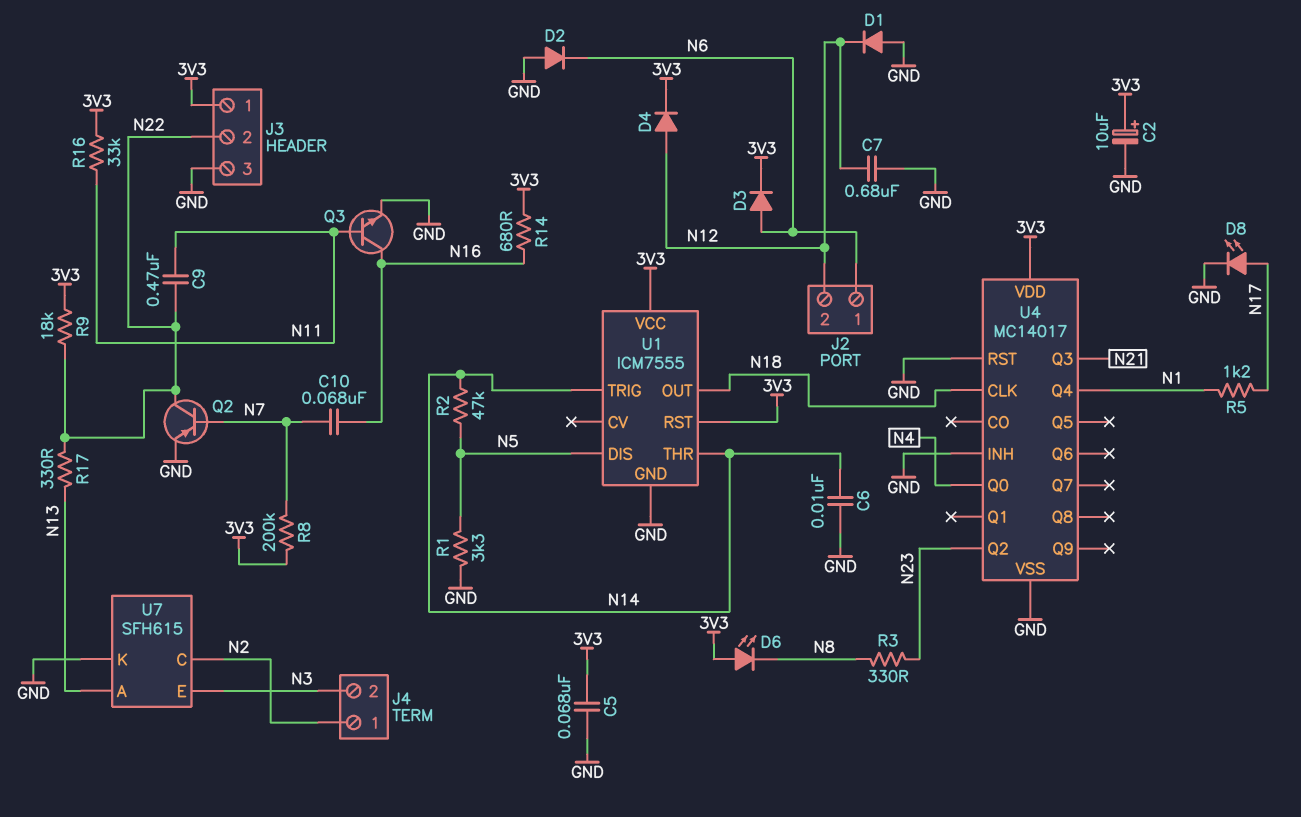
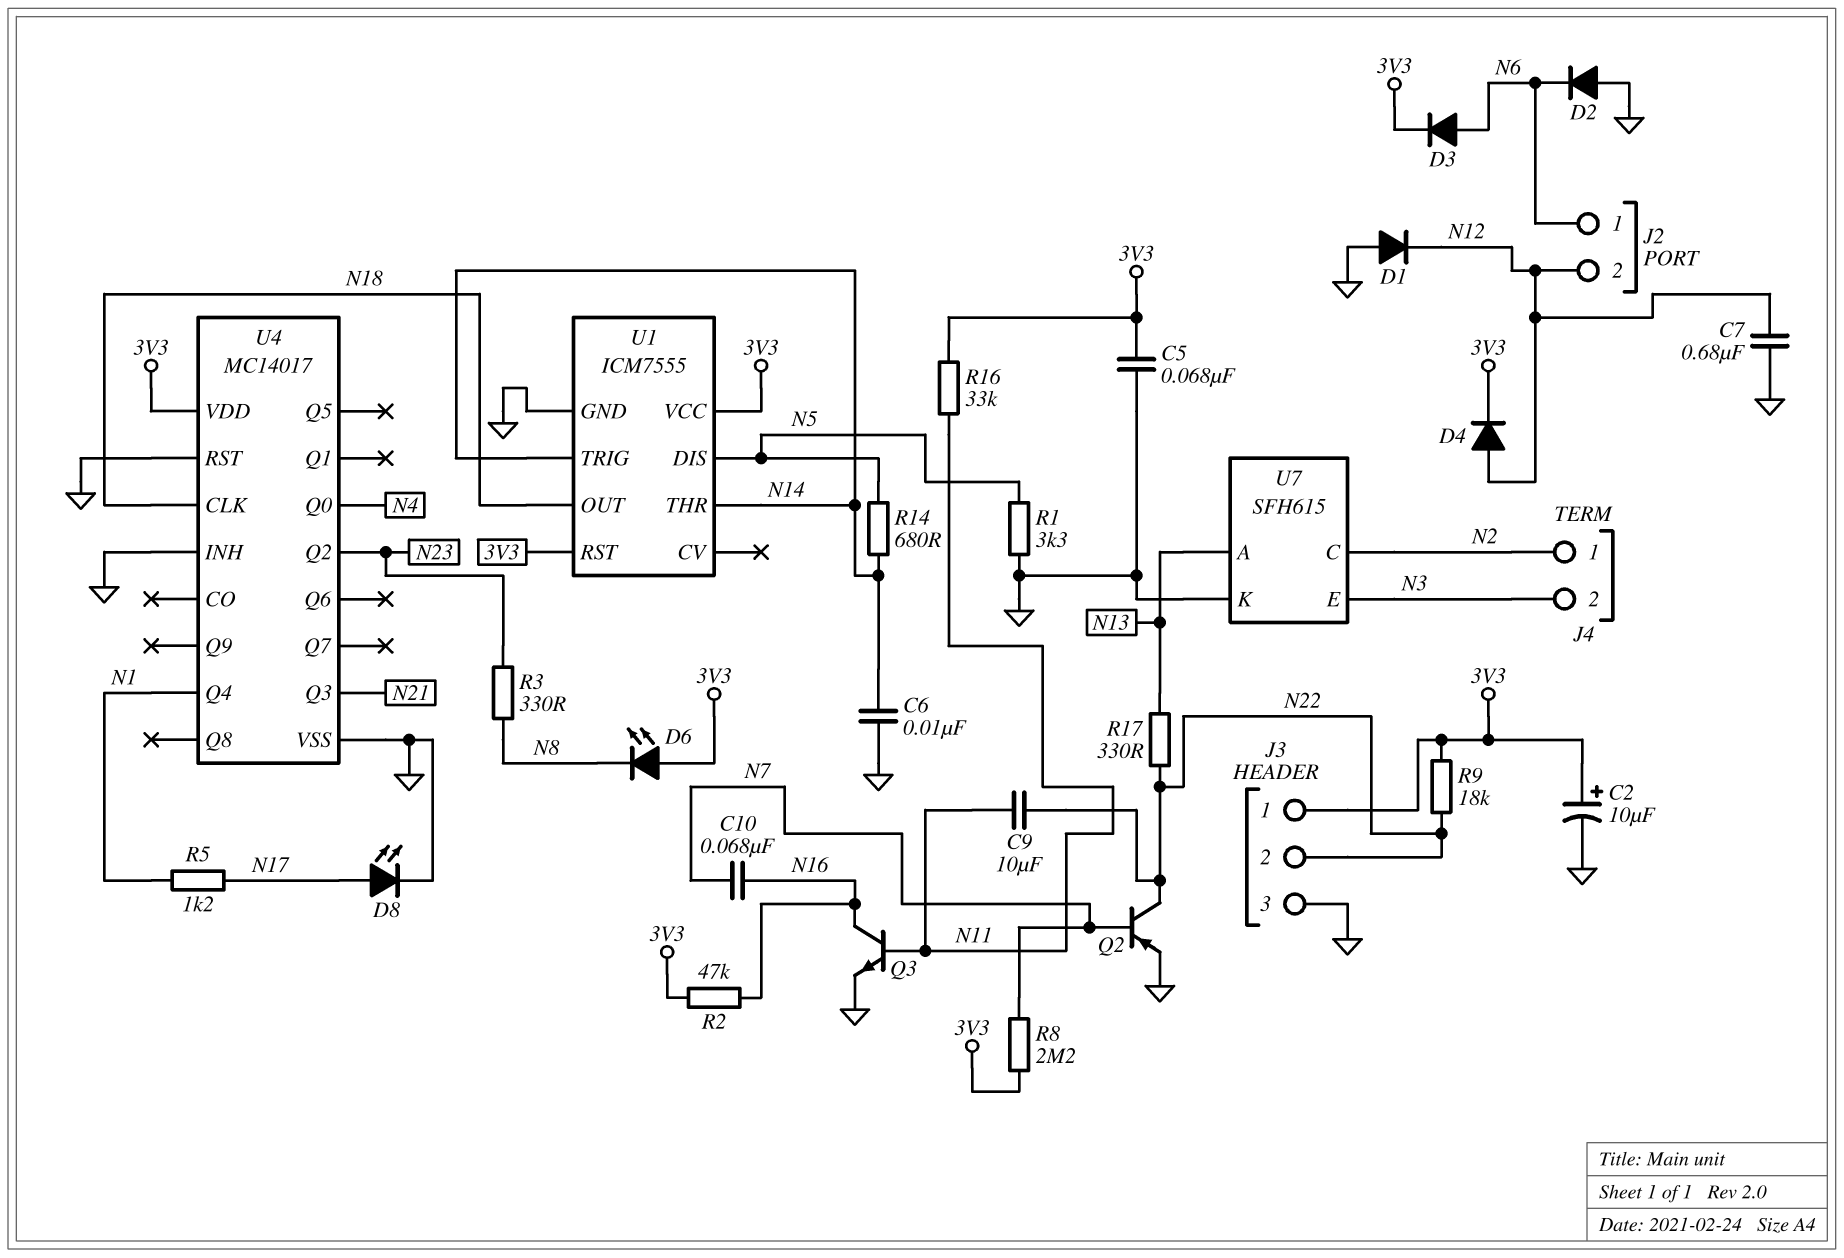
C9: 470nF (N11, N22) -> 10uF (N11, N22)
R2: 47k (N5, N14) -> 47k (3V3, N16)
R8: 200k (3V3, N7) -> 2.2M (3V3, N7)
R14: 680 (3V3, N16) -> 680 (N5, N14)

